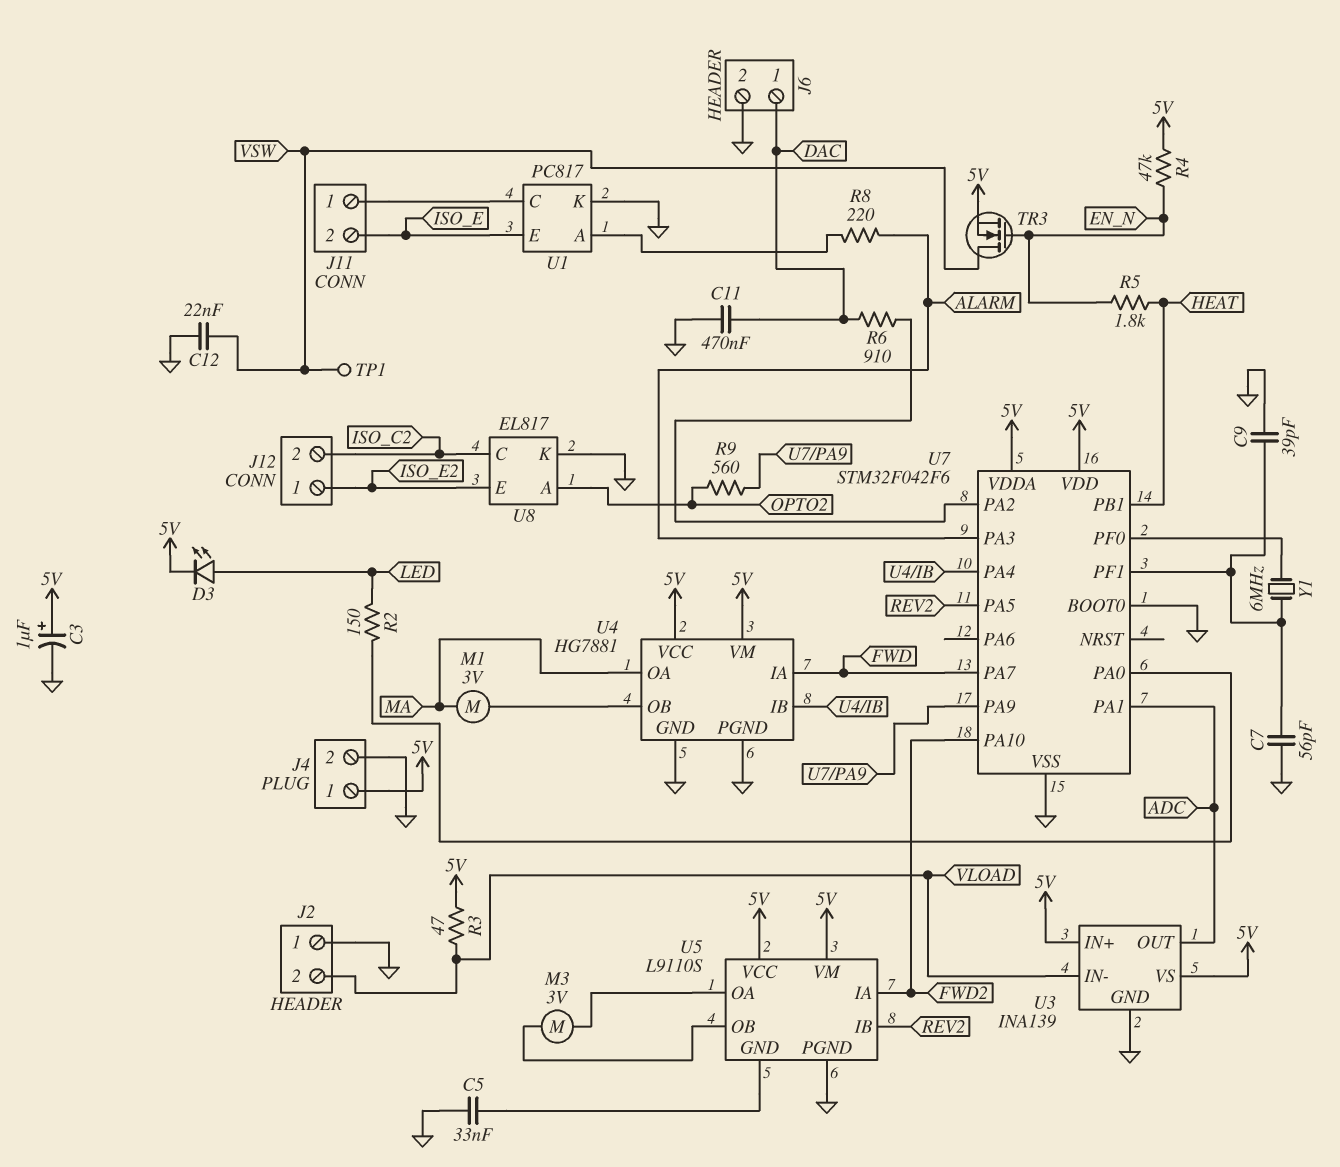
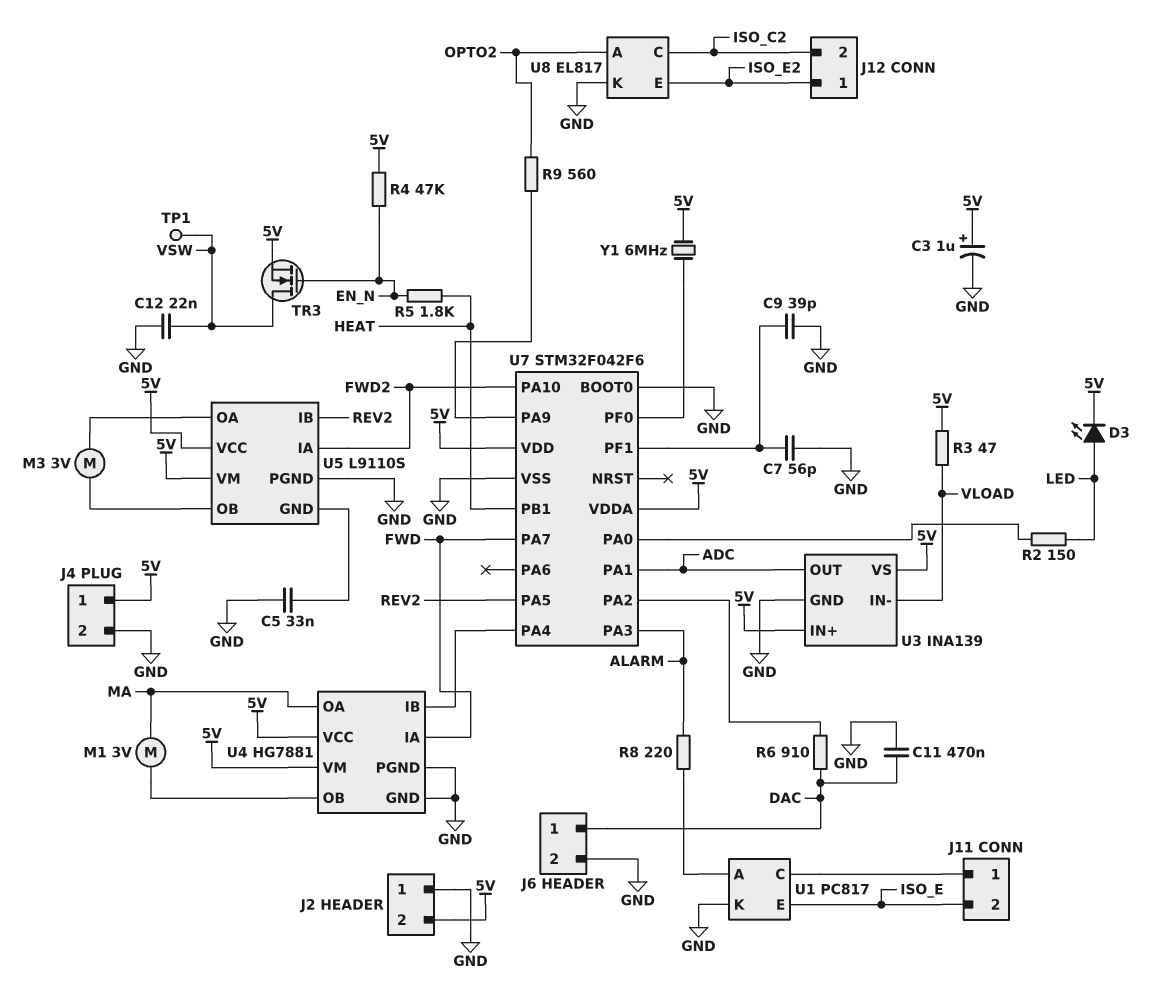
J2 pin 2: VLOAD -> 5V
Y1: 6MHz (U7/PF0, U7/PF1) -> 6MHz (5V, U7/PF0)

